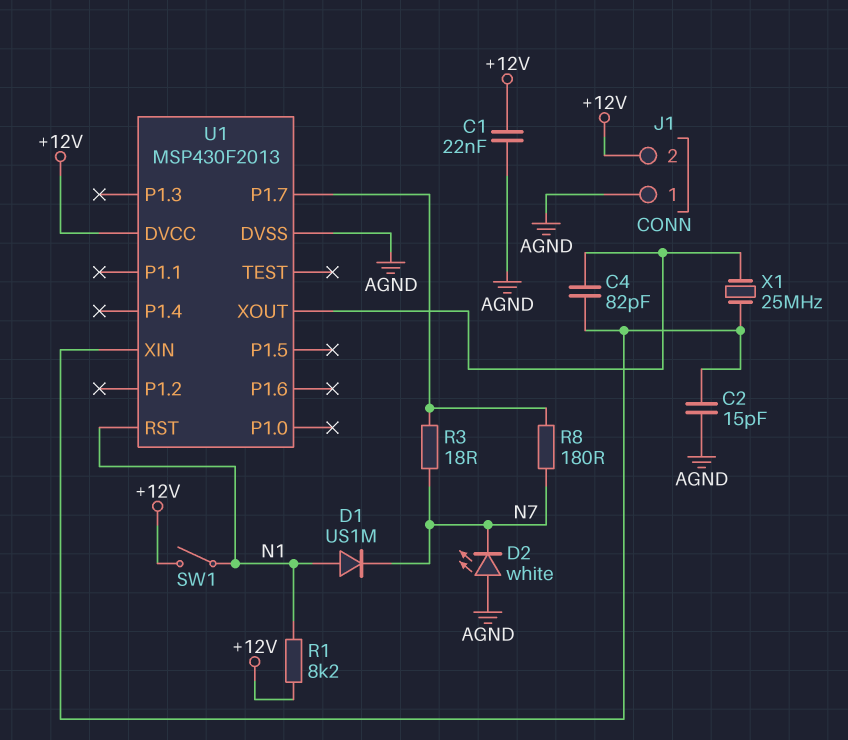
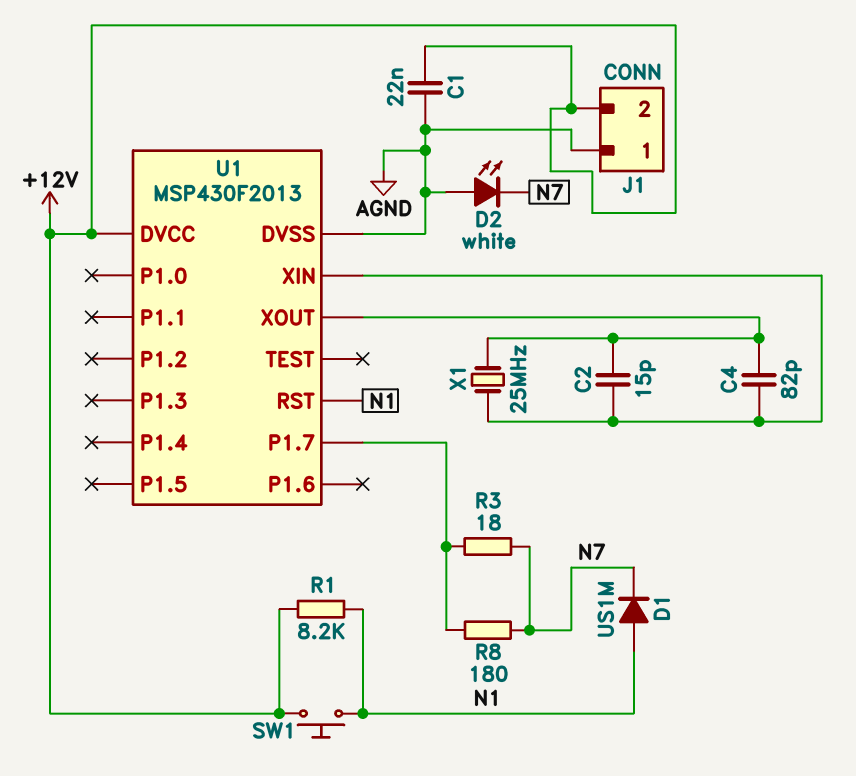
C2: 15pF (AGND, U1/XIN) -> 15pF (U1/XIN, U1/XOUT)
SW1: switch (+12V, N1) -> button (+12V, N1)

